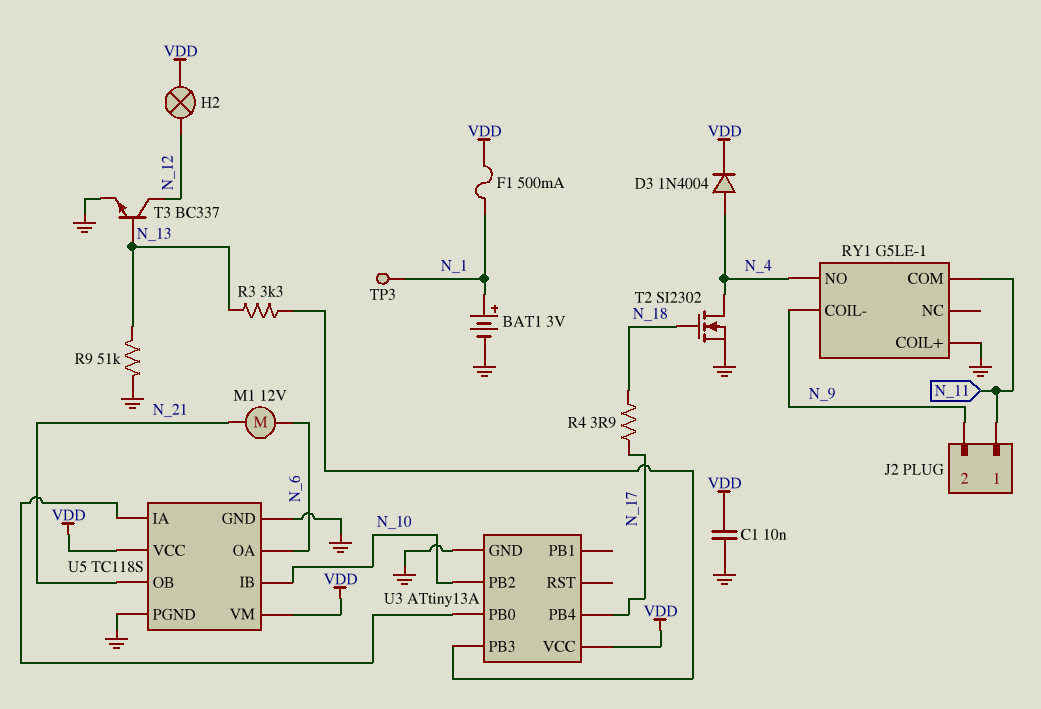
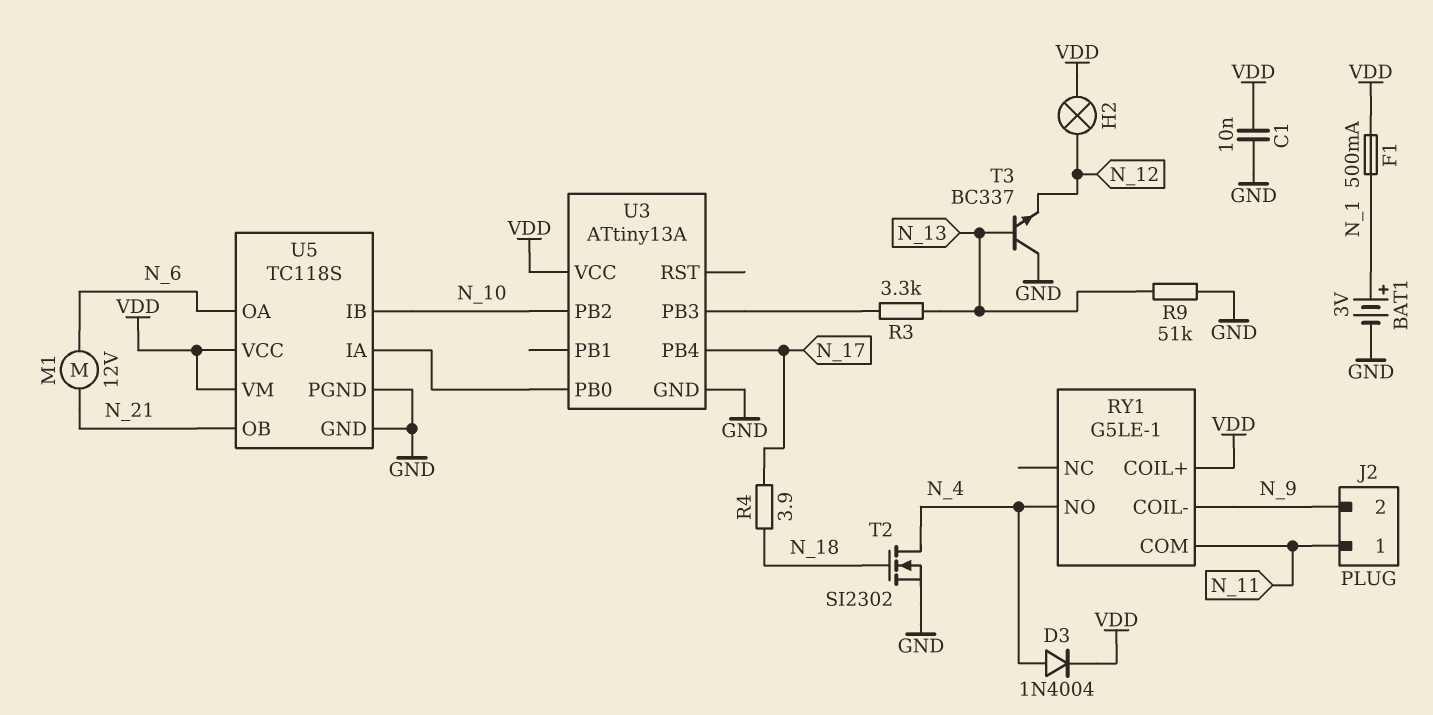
RY1 pin COIL+: GND -> VDD
T3: NPN BC337 (B N_13, C N_12, E GND) -> NPN BC337 (B N_13, C GND, E N_12)
TP3: test point (N_1) -> none

